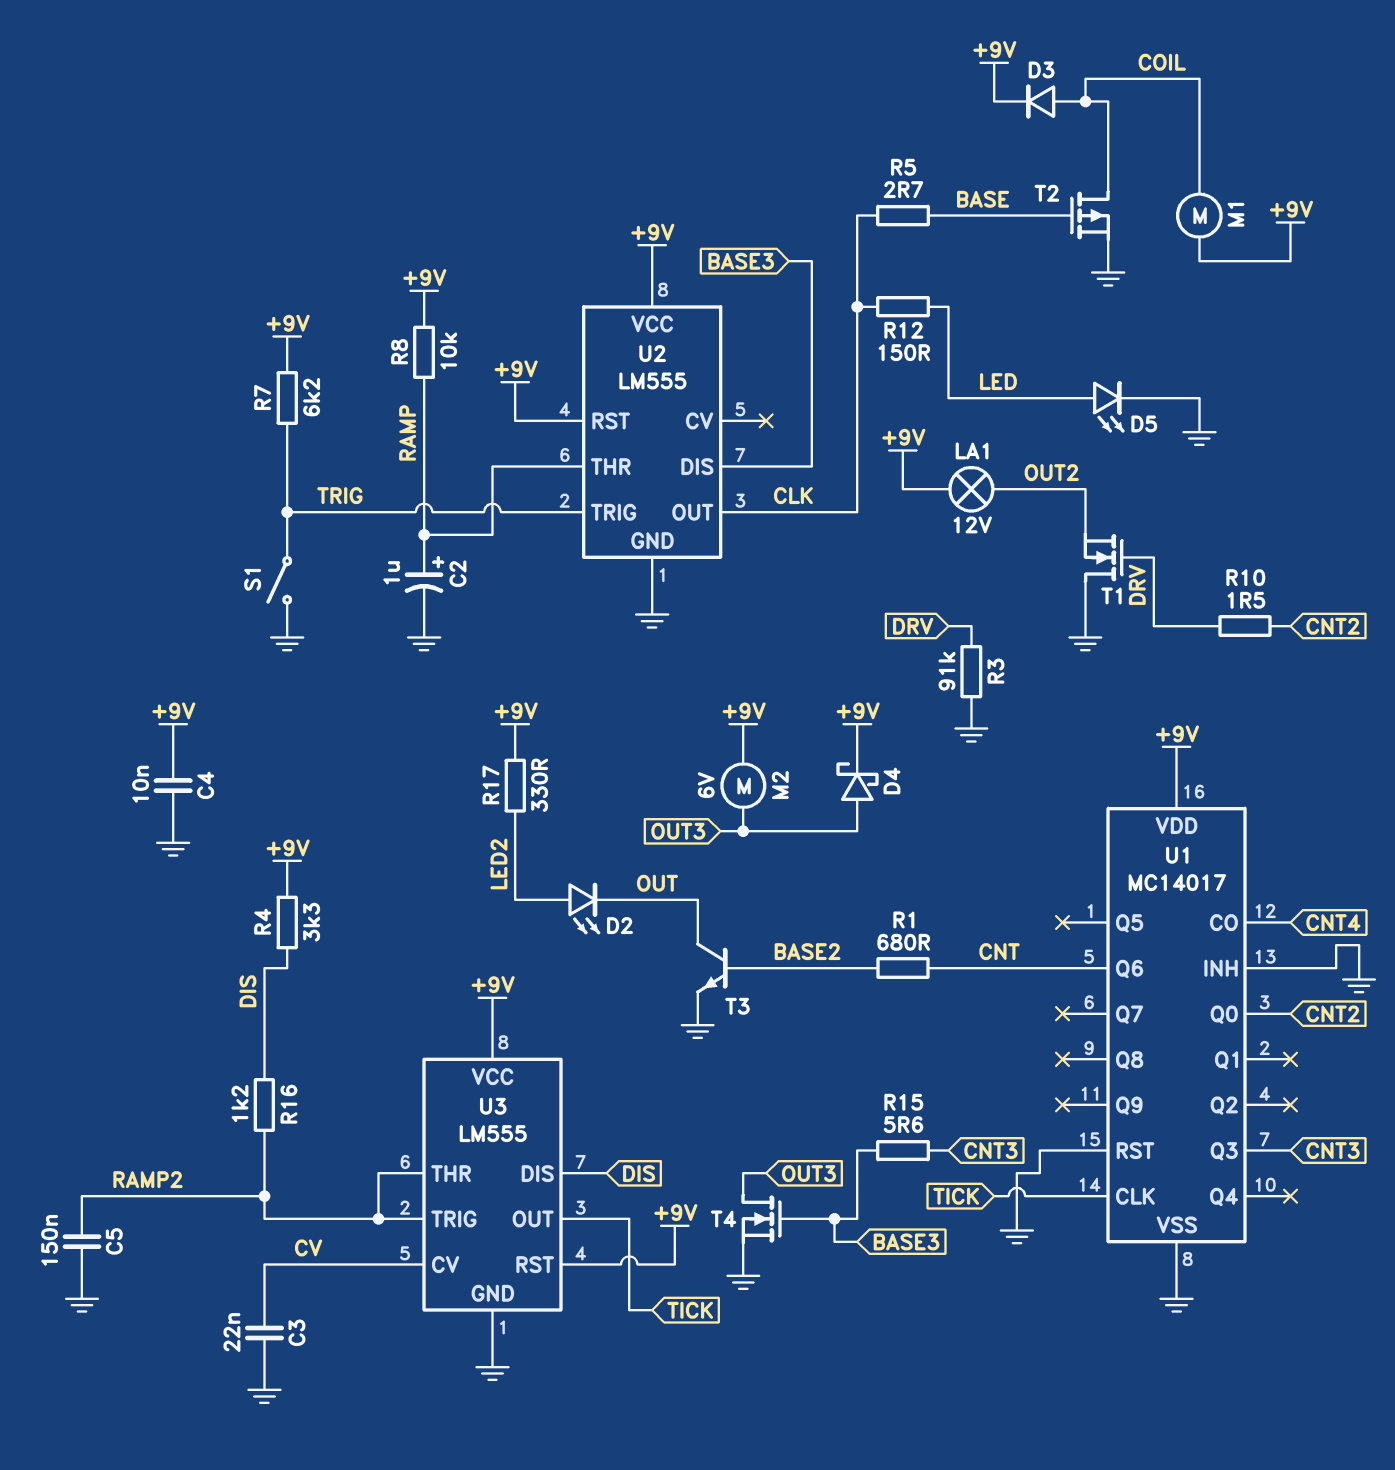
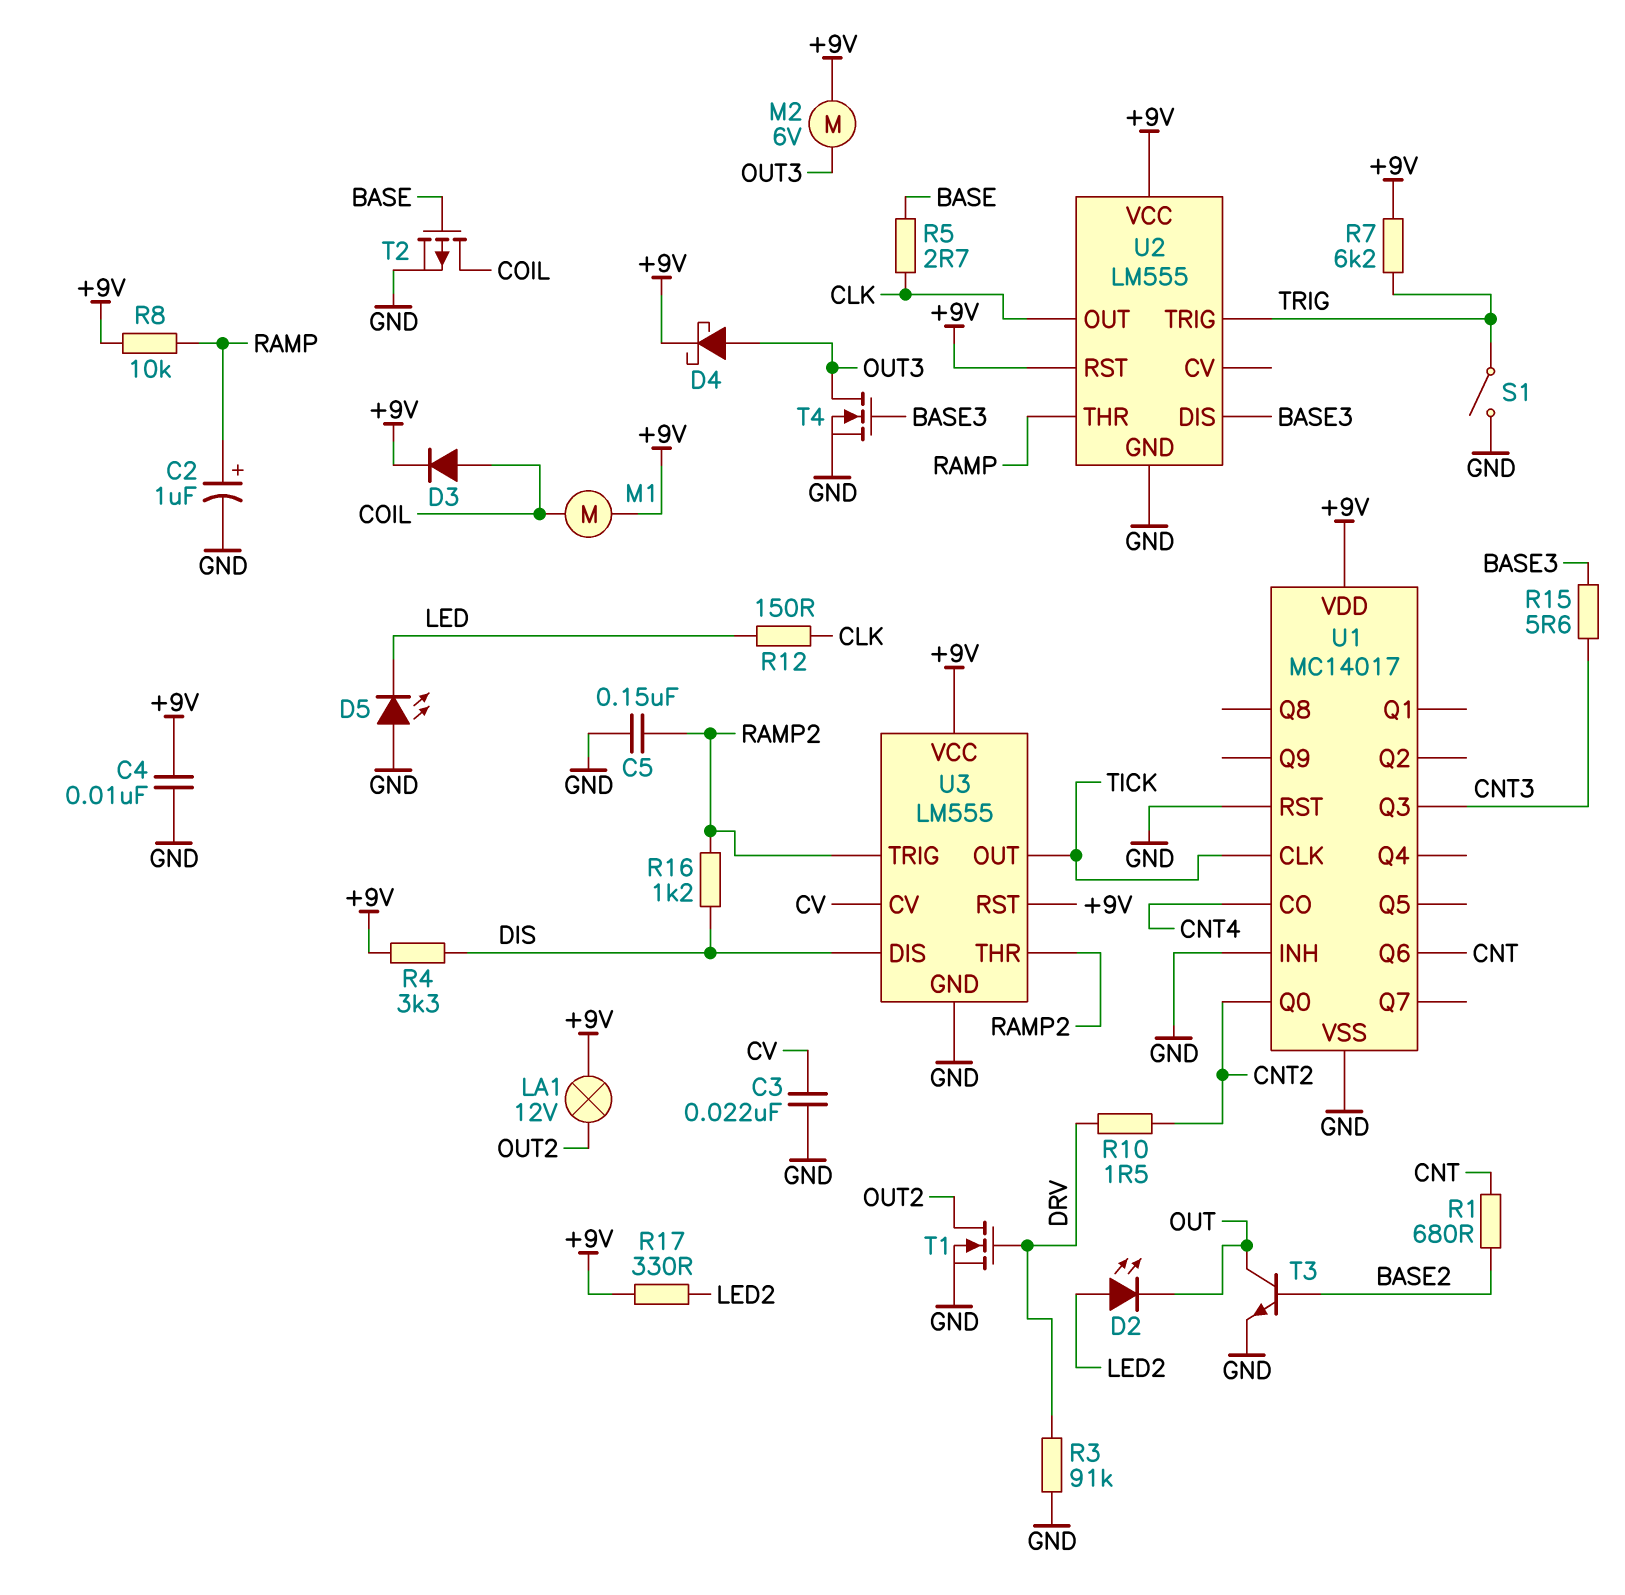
D5: LED (A LED, K GND) -> LED (A GND, K LED)
T1: NMOS (G DRV, D GND, S OUT2) -> NMOS (G DRV, D OUT2, S GND)

